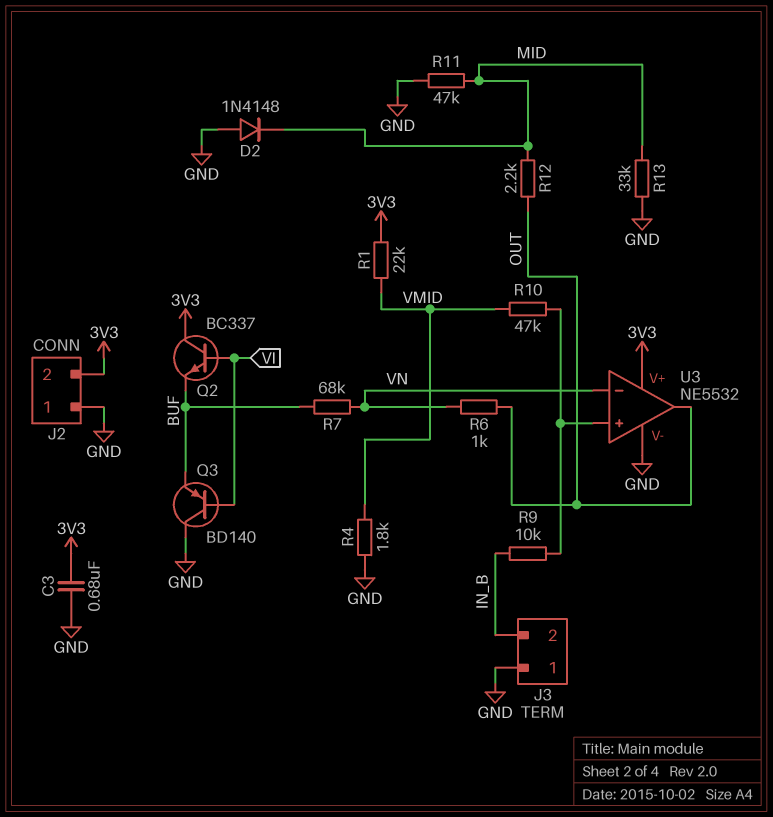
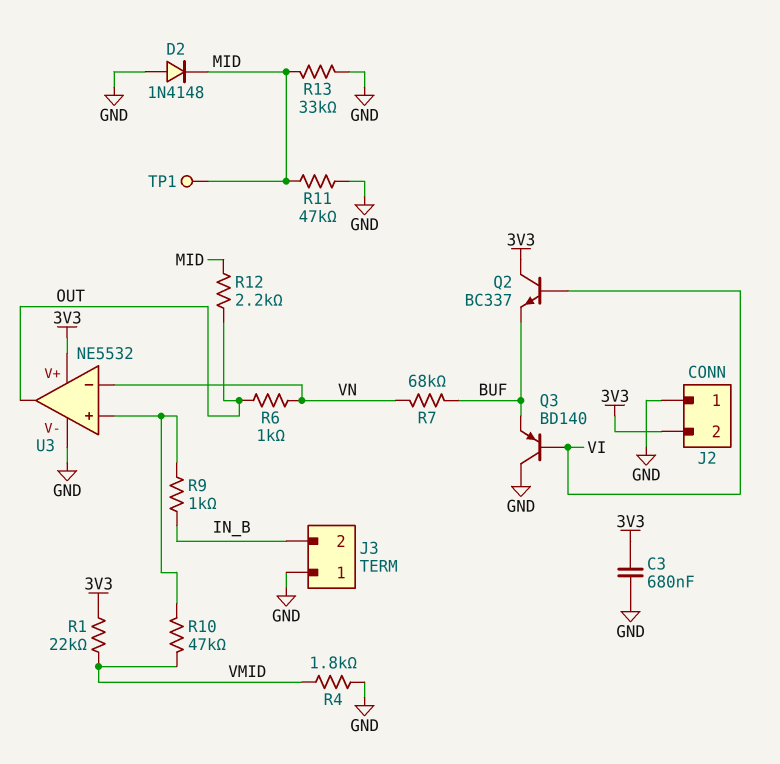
R9: 10k (IN_B, U3/in+) -> 1k (IN_B, U3/in+)
TP1: none -> test point (MID)

